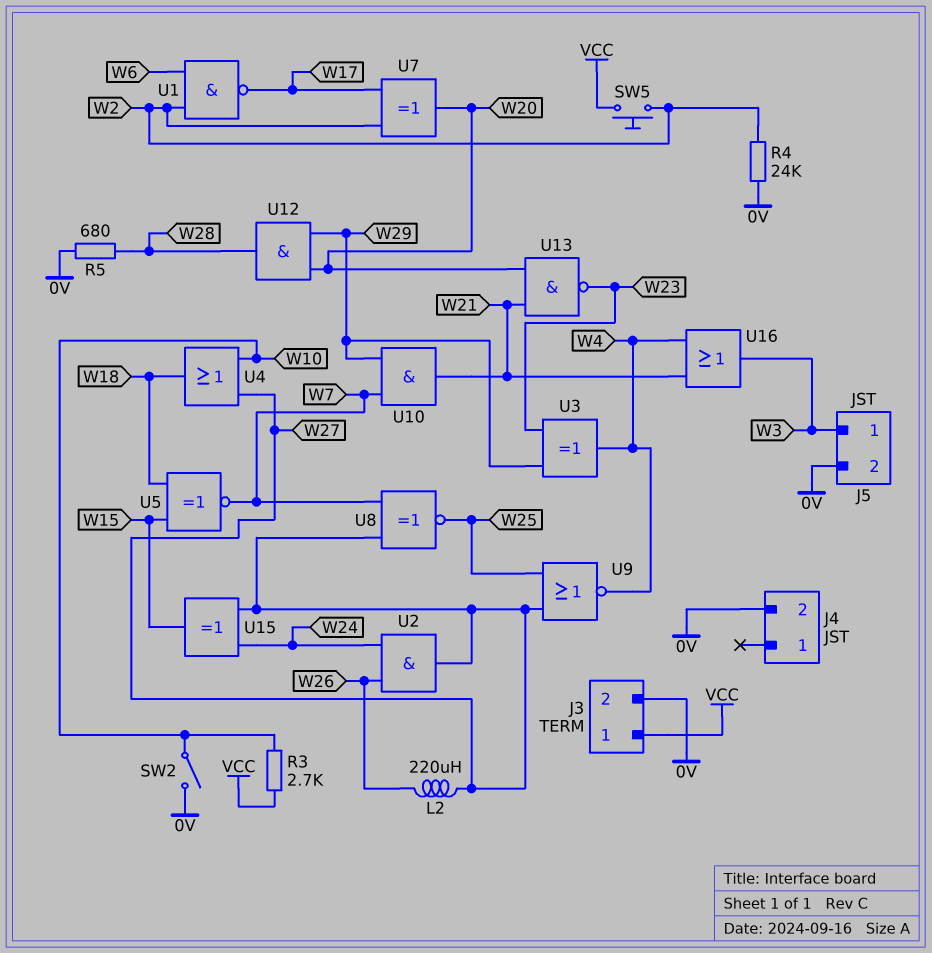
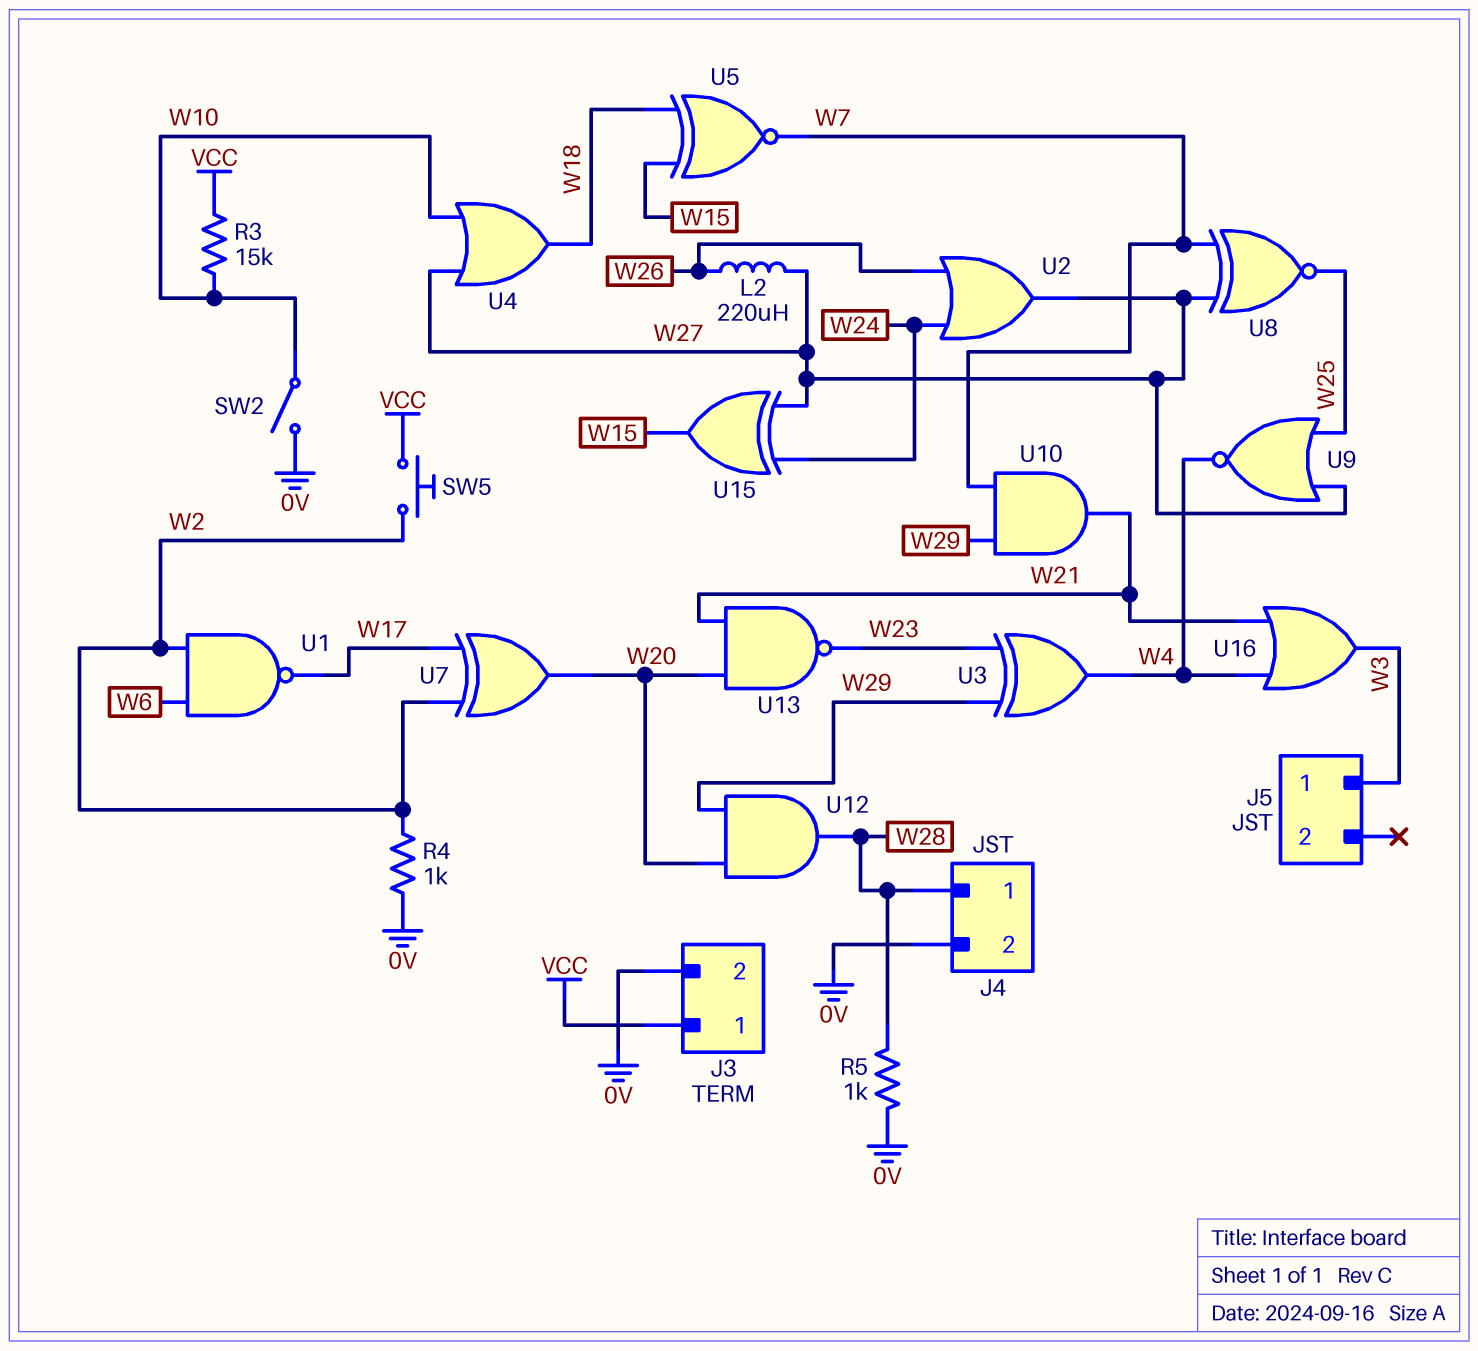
J4 pin 1: none -> W28
J5 pin 2: 0V -> none
R3: 2.7k (VCC, W10) -> 15k (VCC, W10)
R4: 24k (0V, W2) -> 1k (0V, W2)
R5: 680 (0V, W28) -> 1k (0V, W28)
U2: AND (in W24, in W26, out W27) -> OR (in W24, in W26, out W27)

